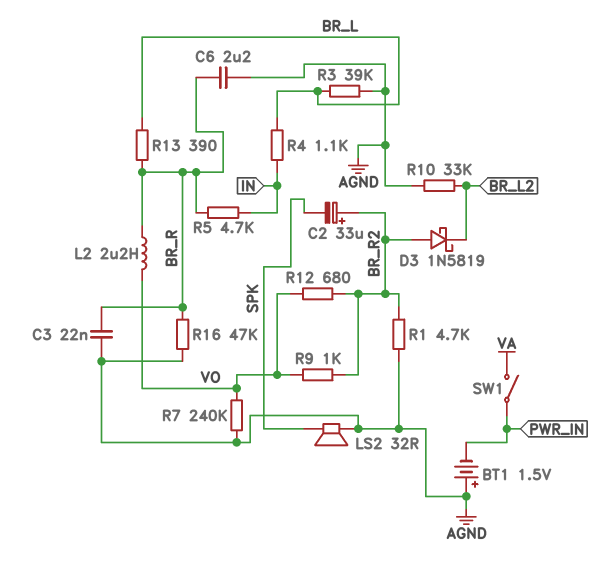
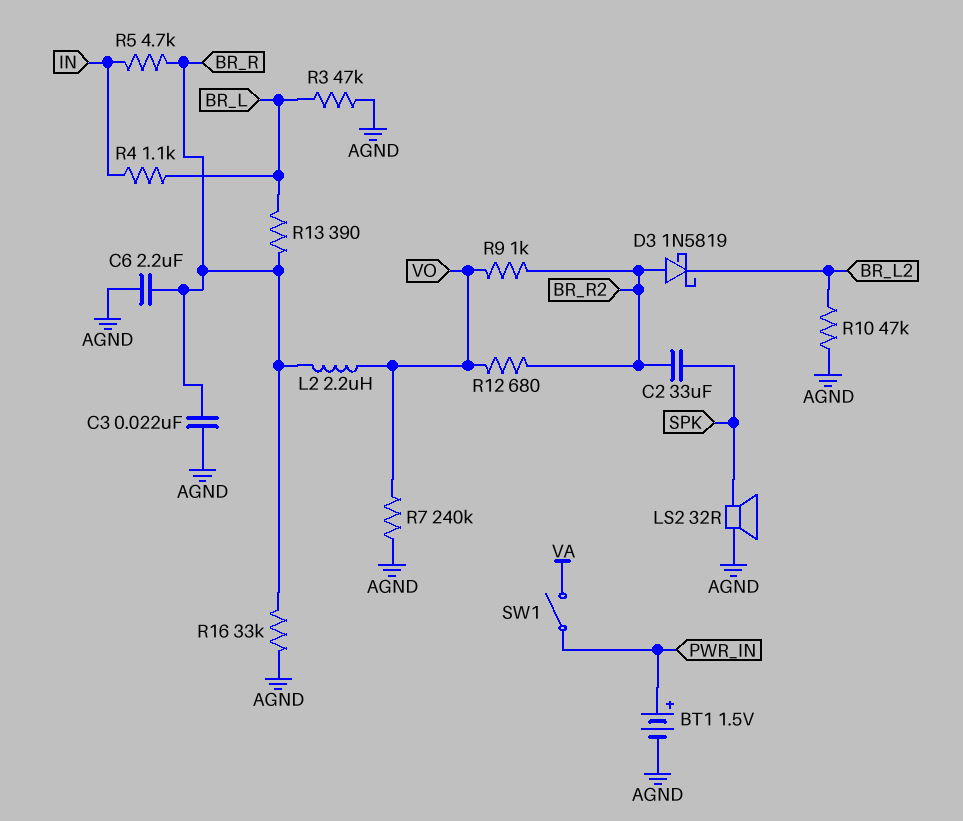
BT1: 1.5V (plus AGND, minus PWR_IN) -> 1.5V (plus PWR_IN, minus AGND)
C2: 33uF (plus BR_R2, minus SPK) -> 33uF (BR_R2, SPK)
R1: 4.7k (AGND, BR_R2) -> none
R3: 39k (AGND, BR_L) -> 47k (AGND, BR_L)
R10: 33k (AGND, BR_L2) -> 47k (AGND, BR_L2)
R16: 47k (AGND, BR_R) -> 33k (AGND, BR_R)

